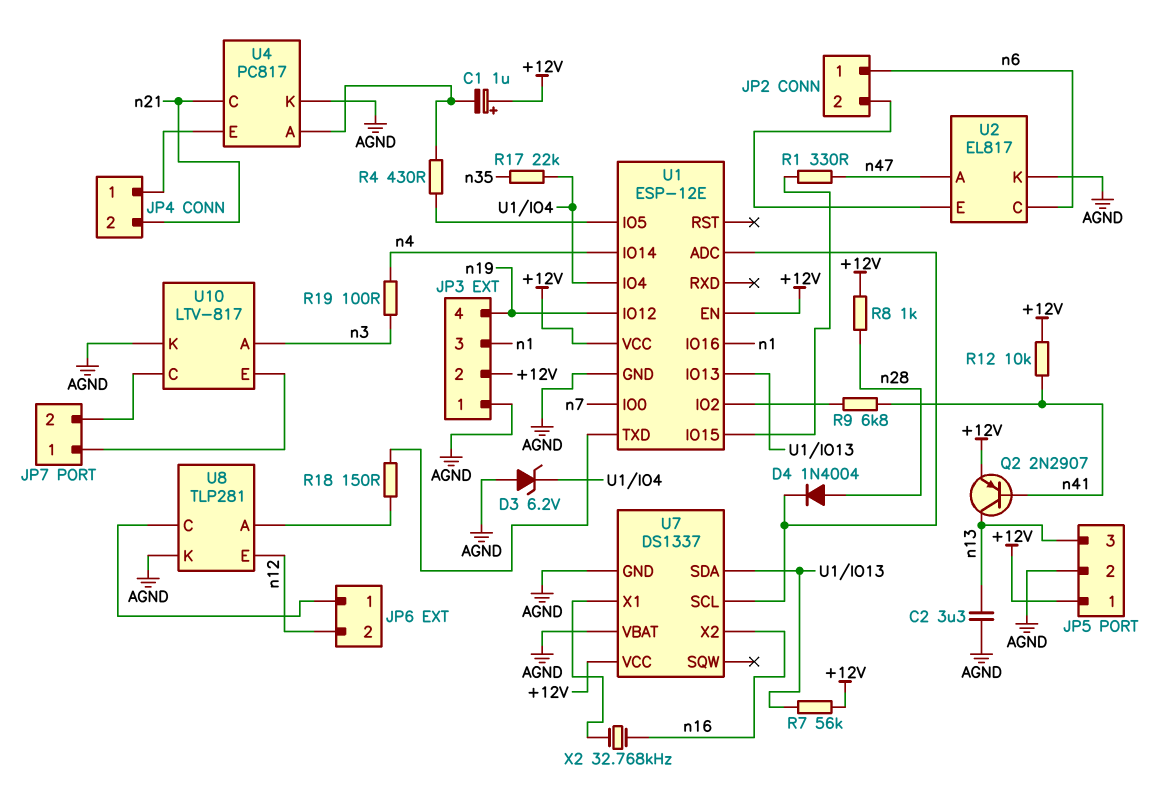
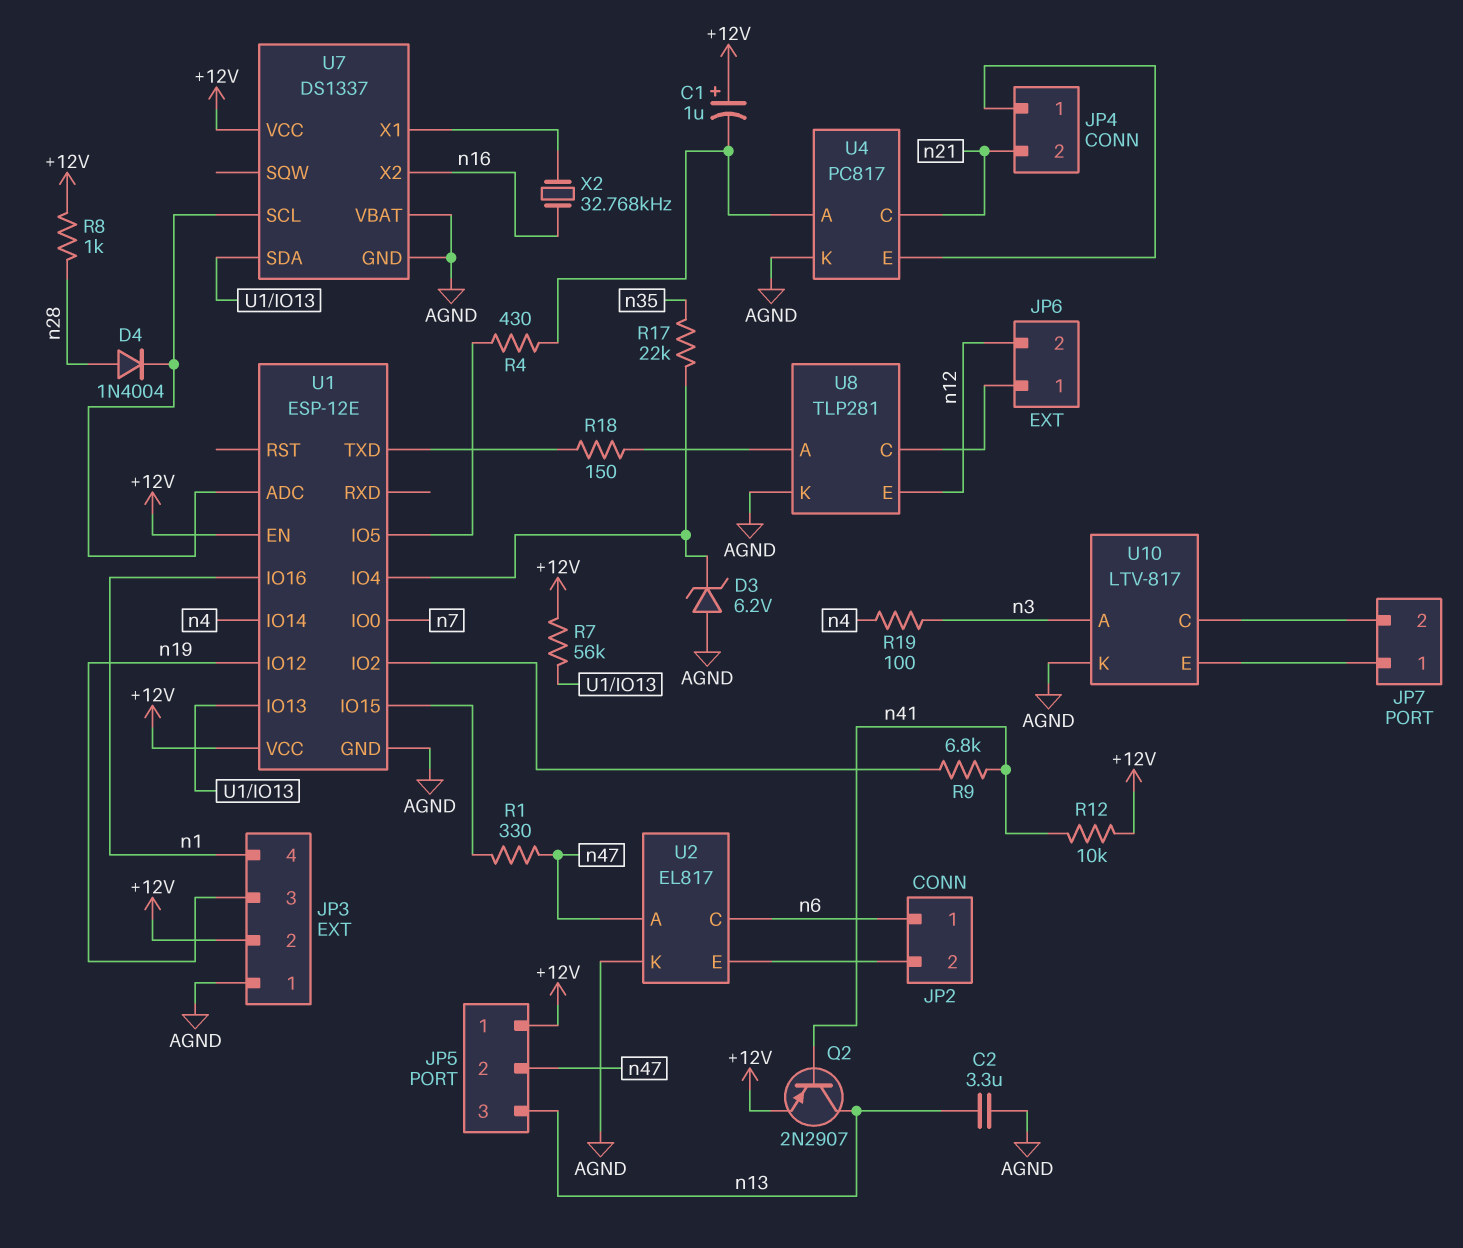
JP3 pin 3: n1 -> n19
JP3 pin 4: n19 -> n1
JP5 pin 2: AGND -> n47

